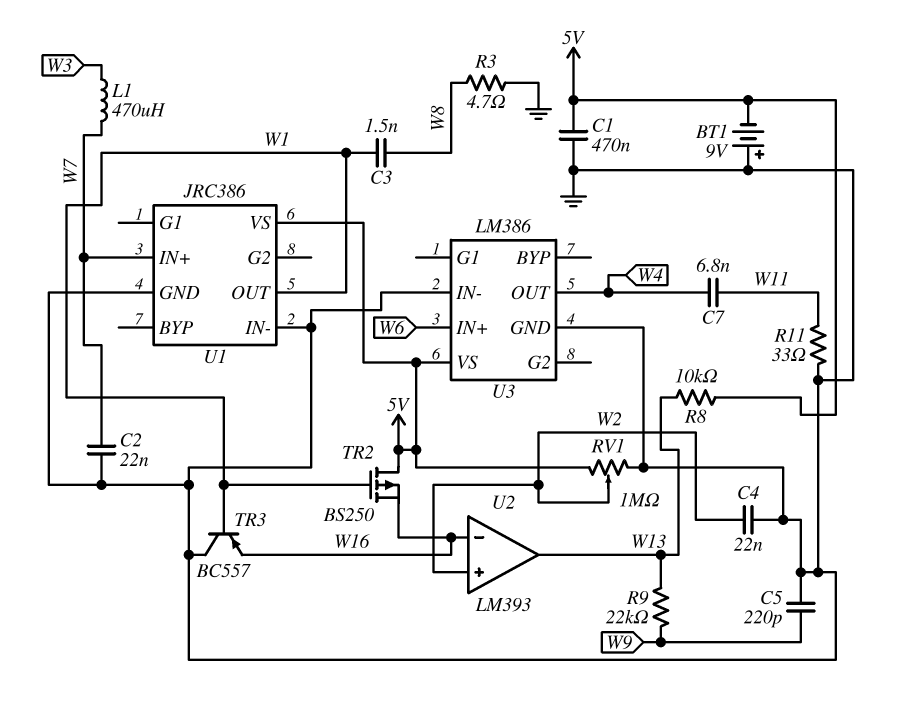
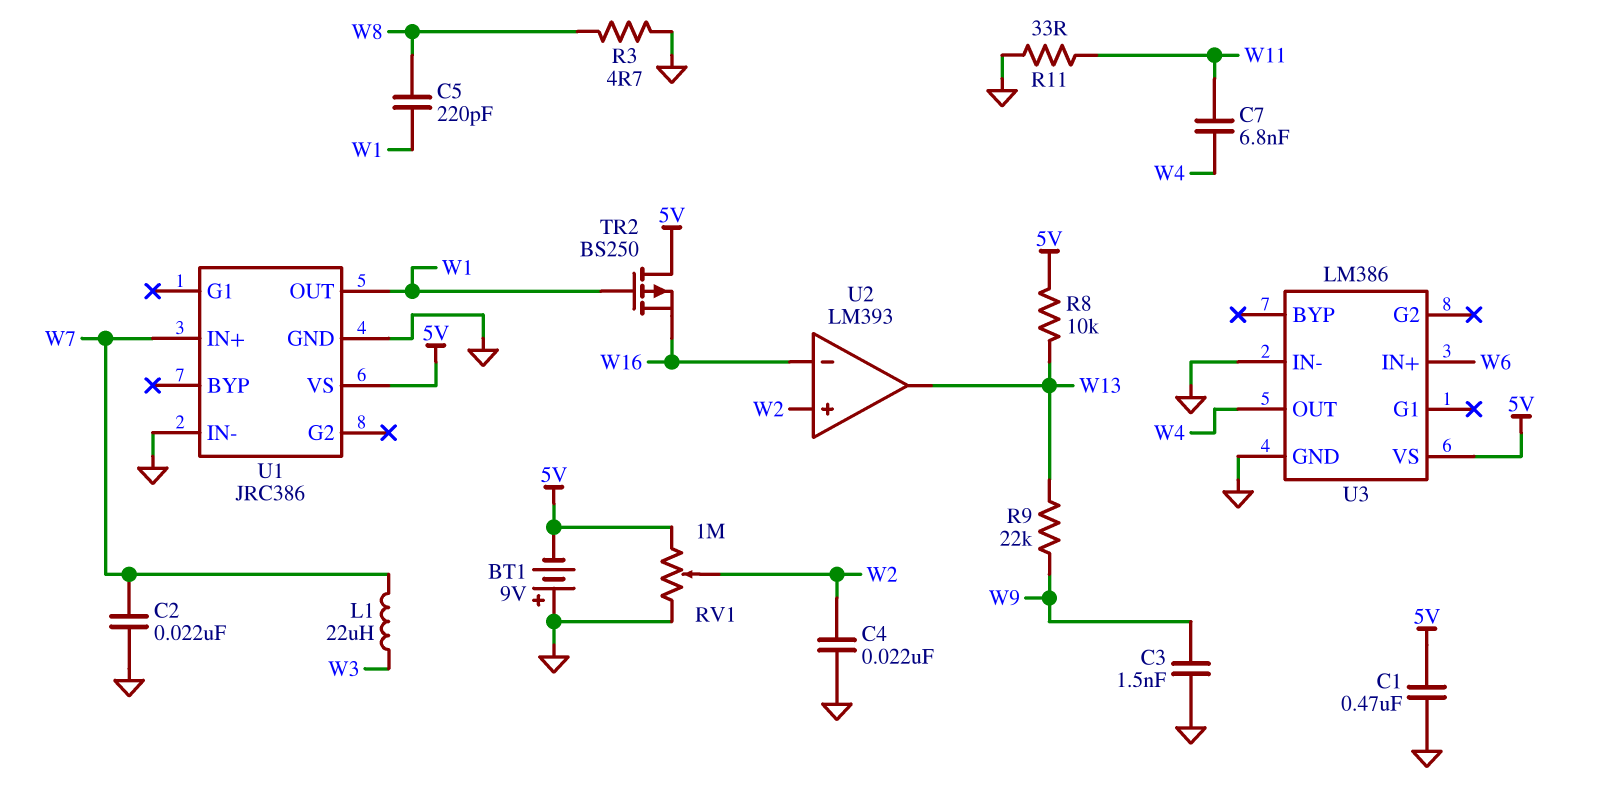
C3: 1.5nF (W1, W8) -> 1.5nF (GND, W9)
C5: 220pF (GND, W9) -> 220pF (W1, W8)
L1: 470uH (W3, W7) -> 22uH (W3, W7)
TR3: PNP BC557 (B W1, C GND, E W16) -> none

